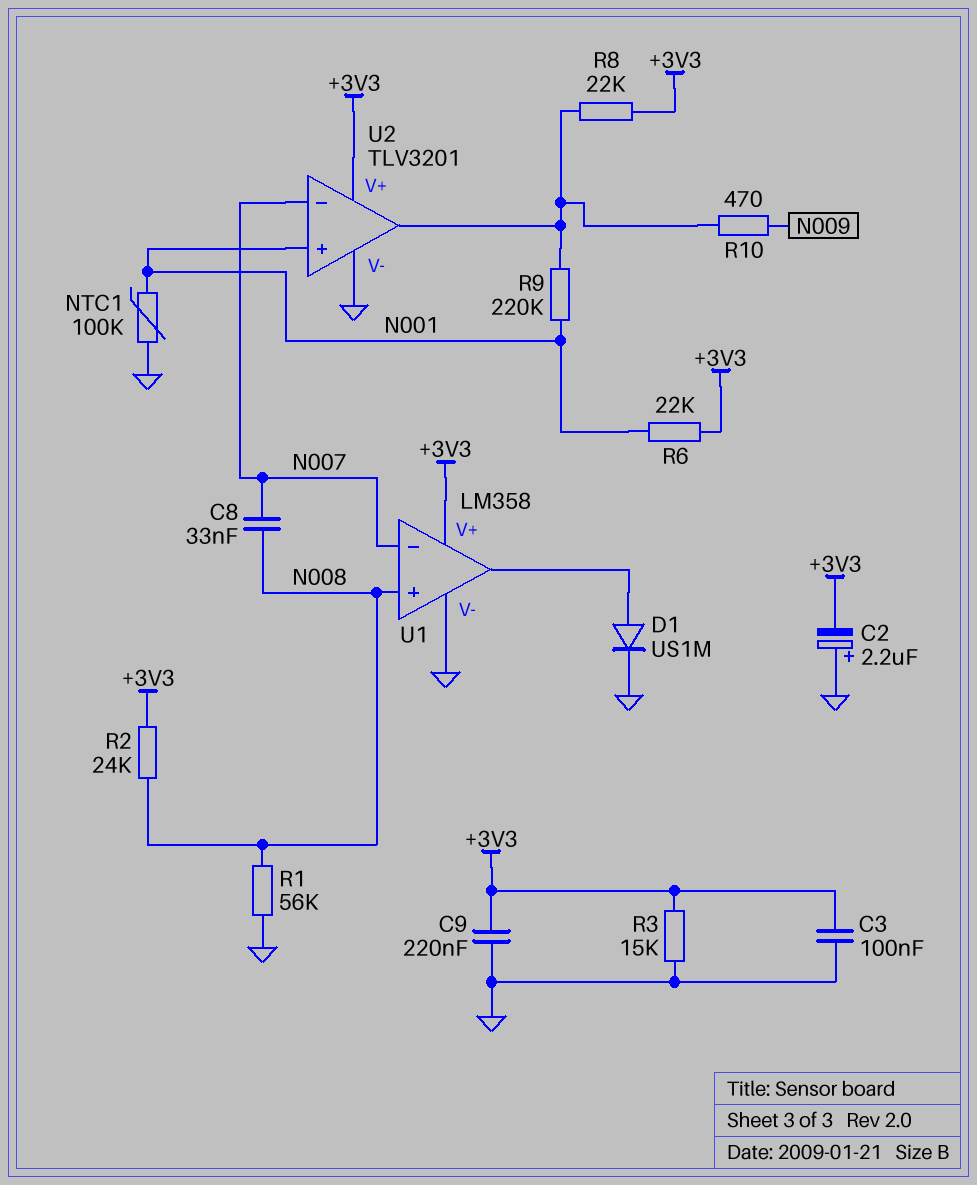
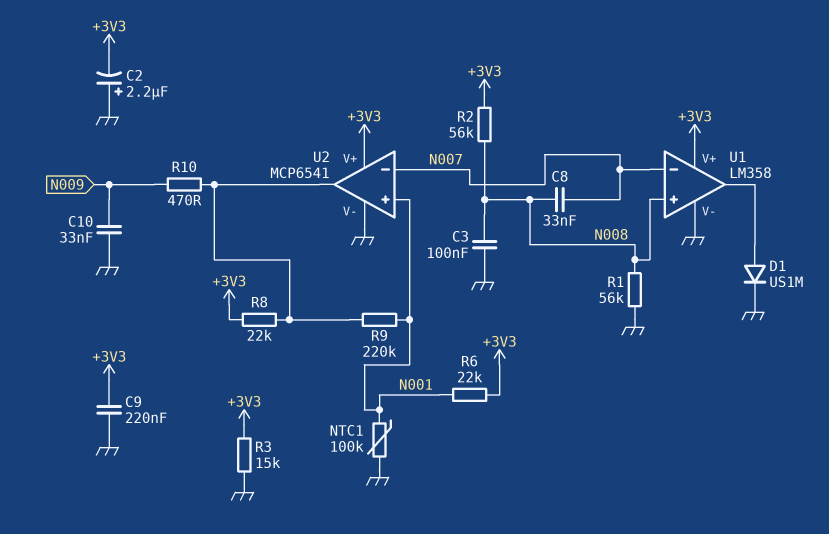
C3: 100nF (+3V3, GND) -> 100nF (GND, N008)
C10: none -> 33nF (GND, N009)
R2: 24k (+3V3, N008) -> 56k (+3V3, N008)
U2: TLV3201 -> MCP6541

